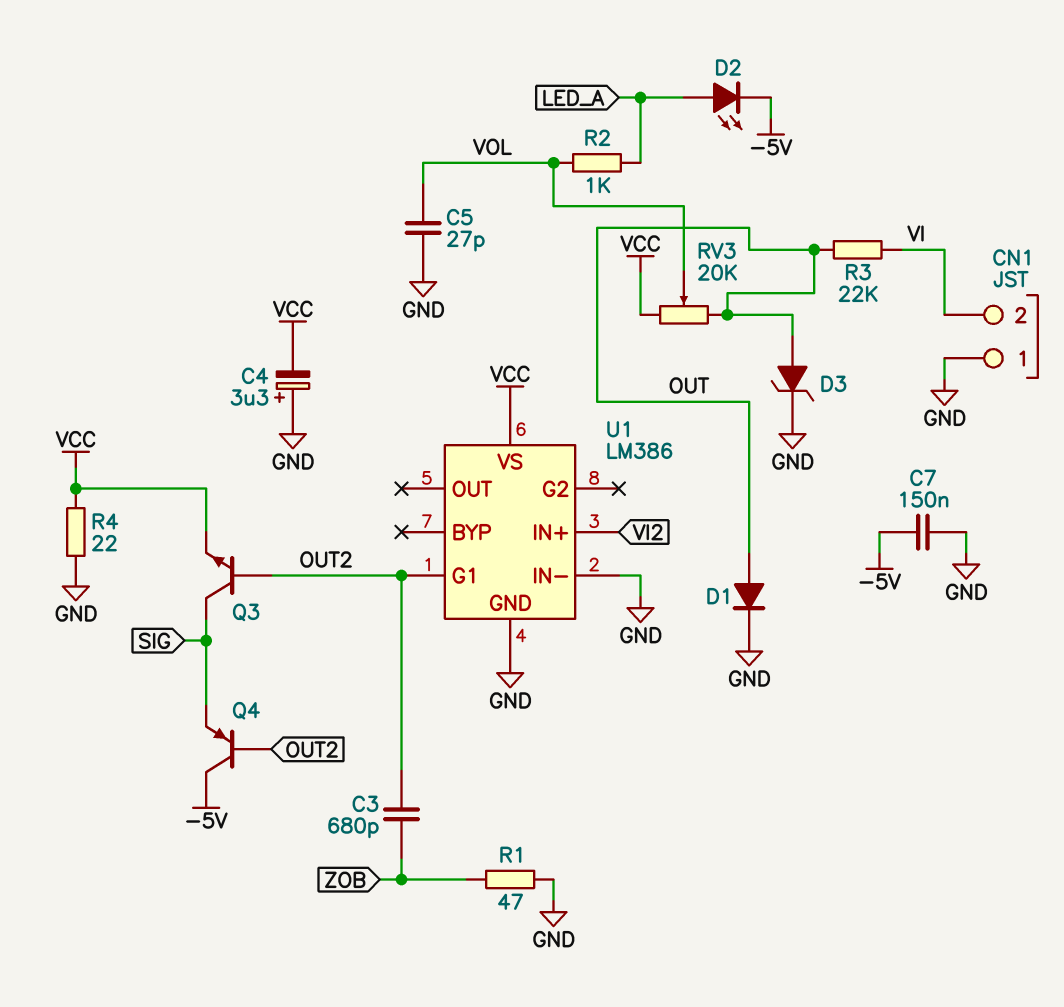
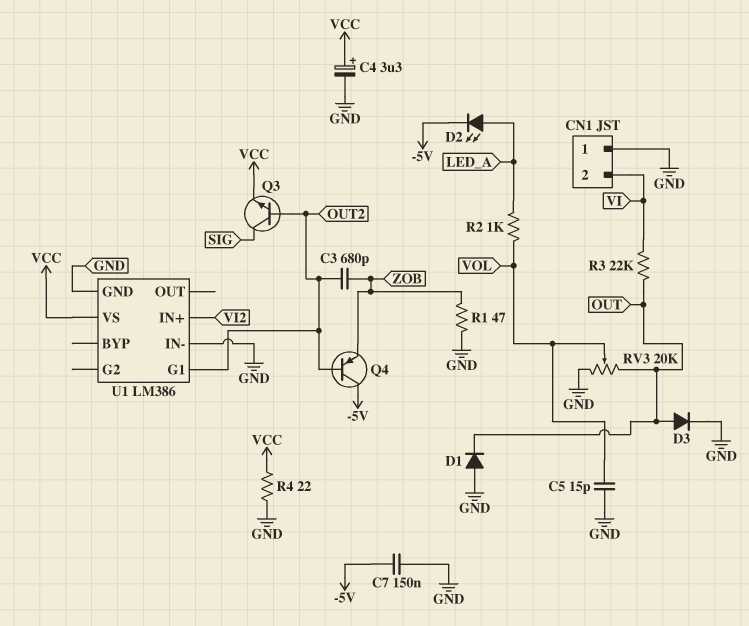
C4: 3.3uF (plus GND, minus VCC) -> 3.3uF (plus VCC, minus GND)
C5: 27pF (GND, VOL) -> 15pF (GND, VOL)
D1: diode (A OUT, K GND) -> diode (A GND, K OUT)
D3: zener (A OUT, K GND) -> diode (A OUT, K GND)
Q4: PNP (B OUT2, C -5V, E SIG) -> PNP (B OUT2, C -5V, E ZOB)
RV3: 20k (OUT, VCC, wiper VOL) -> 20k (GND, OUT, wiper VOL)

